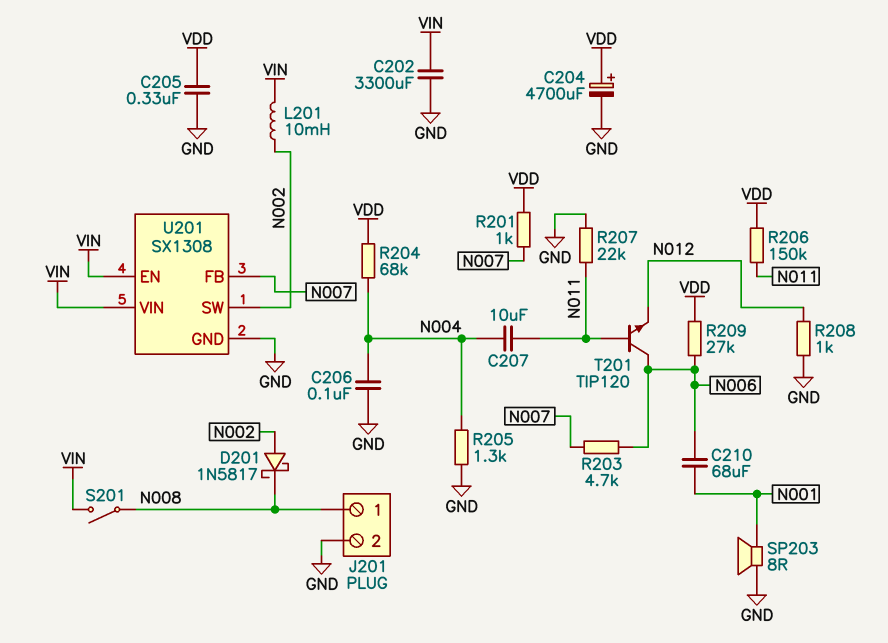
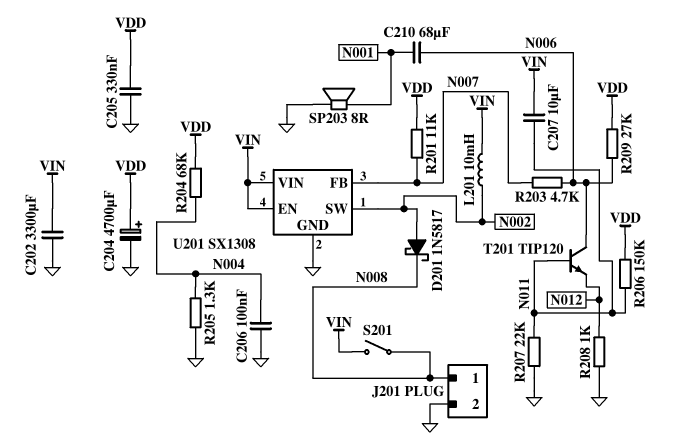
C207: 10uF (N004, N011) -> 10uF (N011, VIN)
R201: 1k (N007, VDD) -> 11k (N007, VDD)

